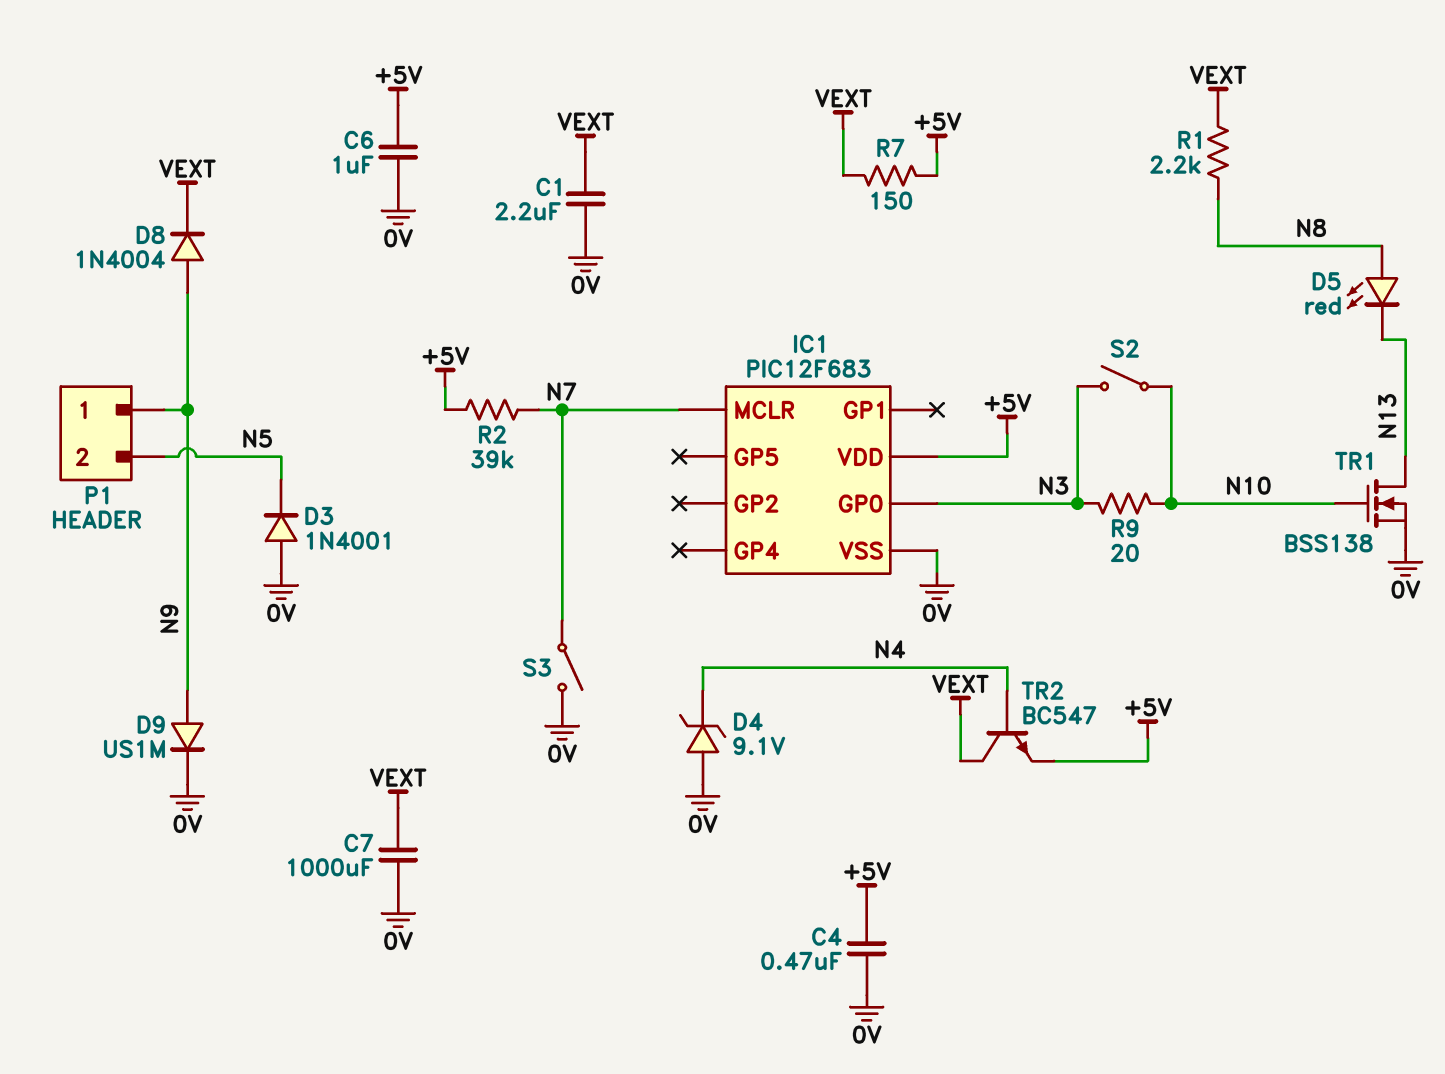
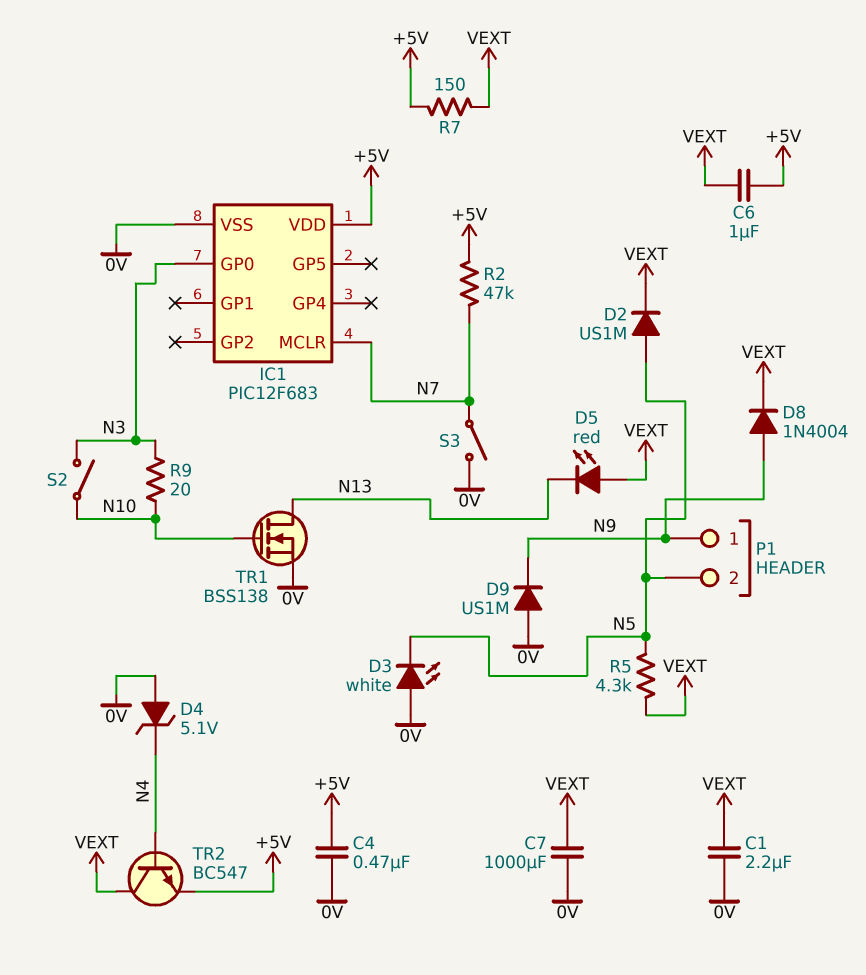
C6: 1uF (+5V, 0V) -> 1uF (+5V, VEXT)
D2: none -> diode US1M (A N5, K VEXT)
D3: diode 1N4001 (A 0V, K N5) -> LED white (A 0V, K N5)
D4: zener 9.1V (A 0V, K N4) -> zener 5.1V (A 0V, K N4)
D5: LED red (A N8, K N13) -> LED red (A VEXT, K N13)
D9: diode US1M (A N9, K 0V) -> diode US1M (A 0V, K N9)
R1: 2.2k (N8, VEXT) -> none
R2: 39k (+5V, N7) -> 47k (+5V, N7)
R5: none -> 4.3k (N5, VEXT)

